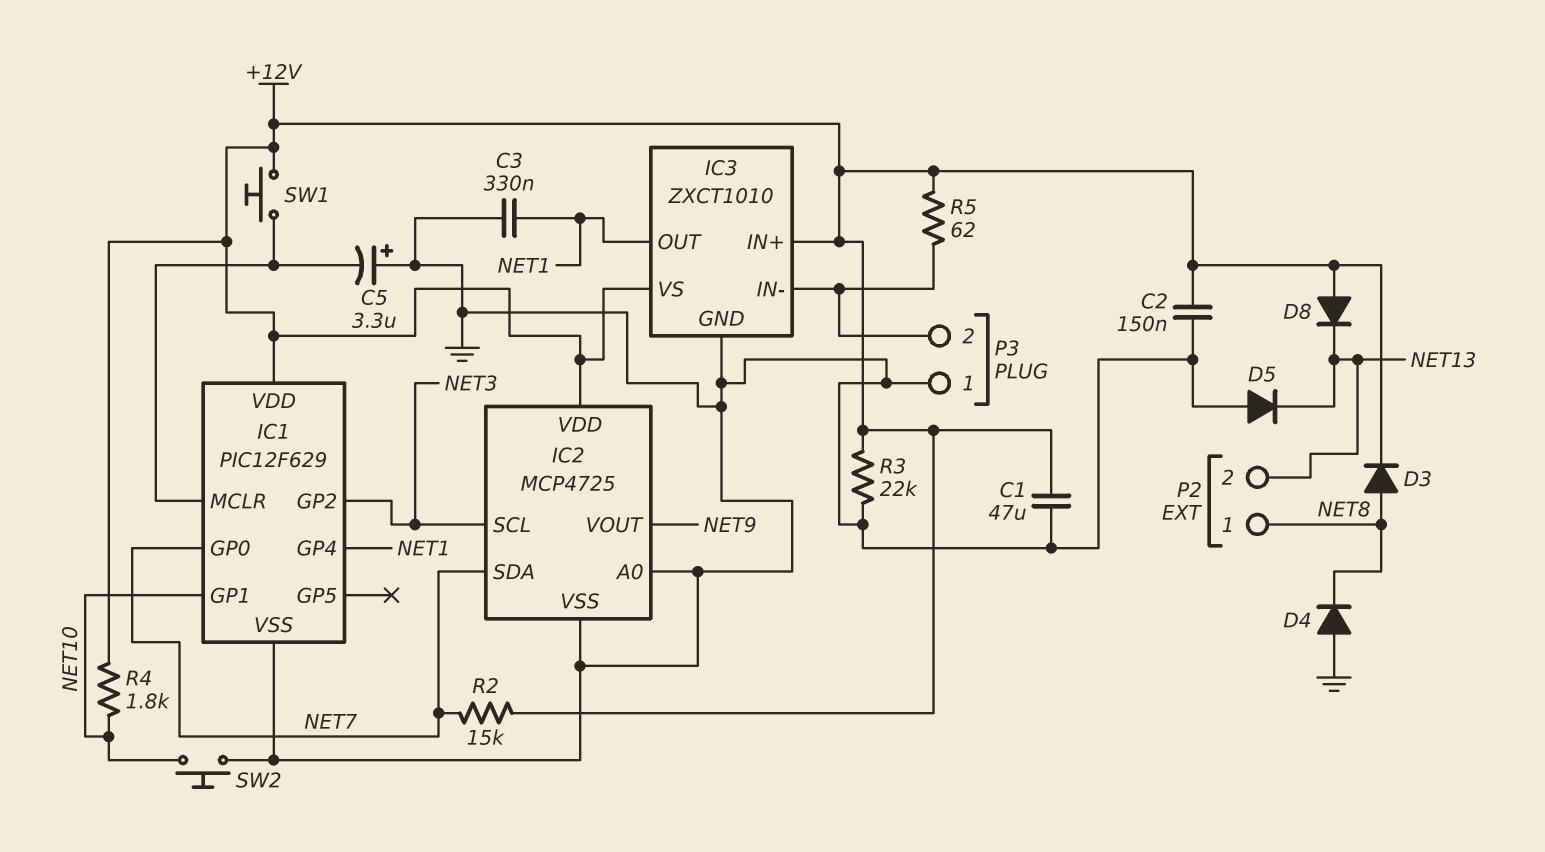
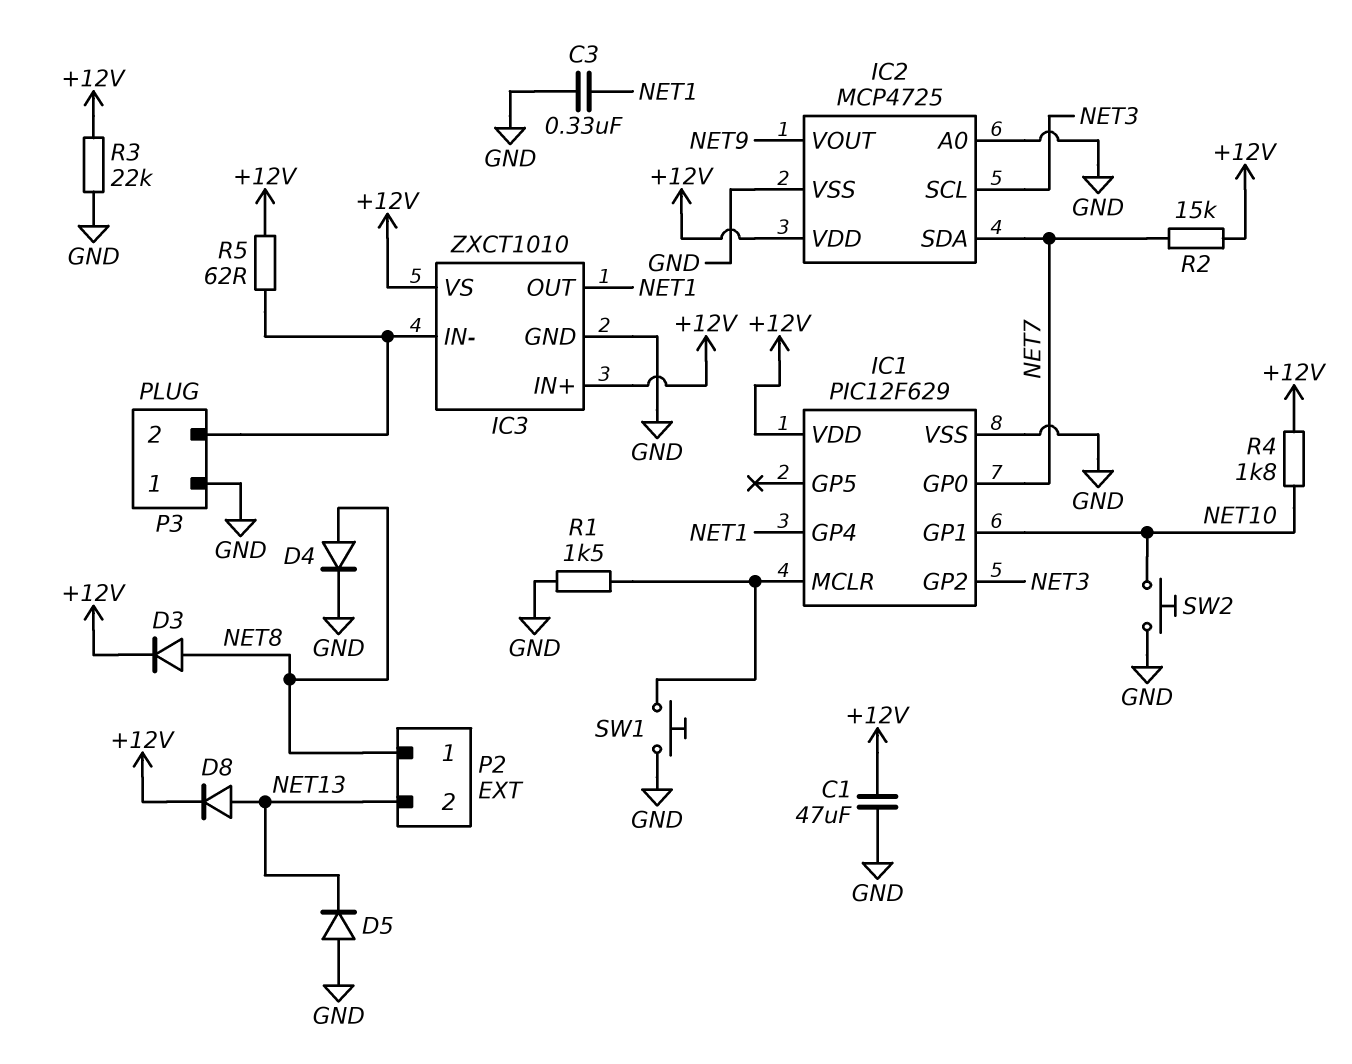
C2: 150nF (+12V, GND) -> none
C5: 3.3uF (plus GND, minus IC1/MCLR) -> none
D4: diode (A GND, K NET8) -> diode (A NET8, K GND)
D8: diode (A +12V, K NET13) -> diode (A NET13, K +12V)
R1: none -> 1.5k (GND, IC1/MCLR)
SW1: button (+12V, IC1/MCLR) -> button (GND, IC1/MCLR)

